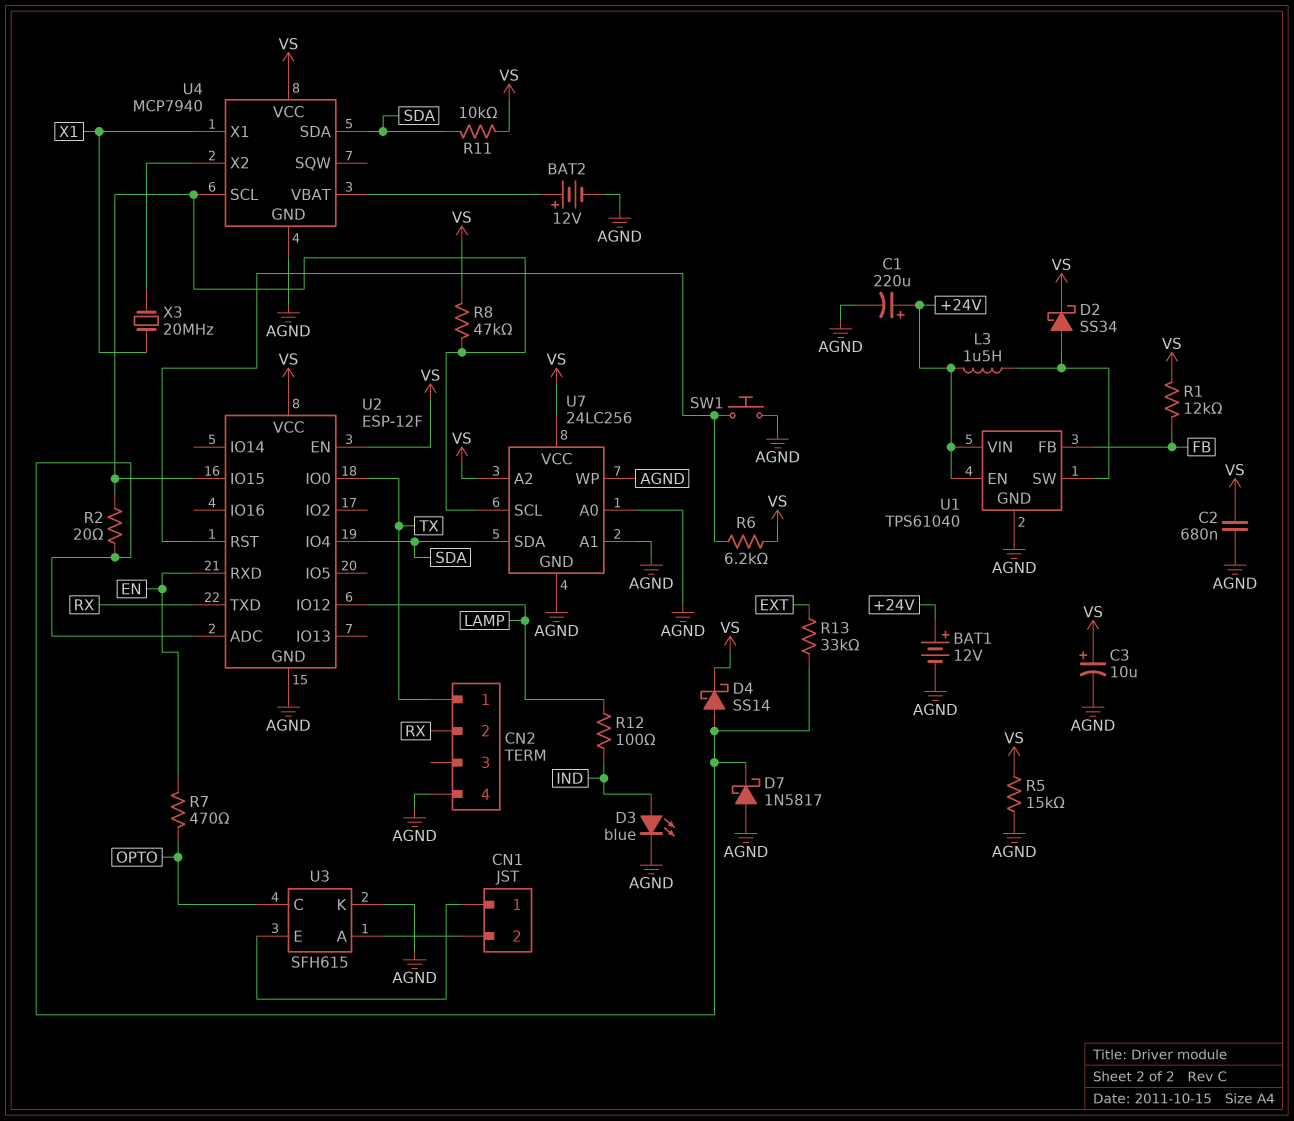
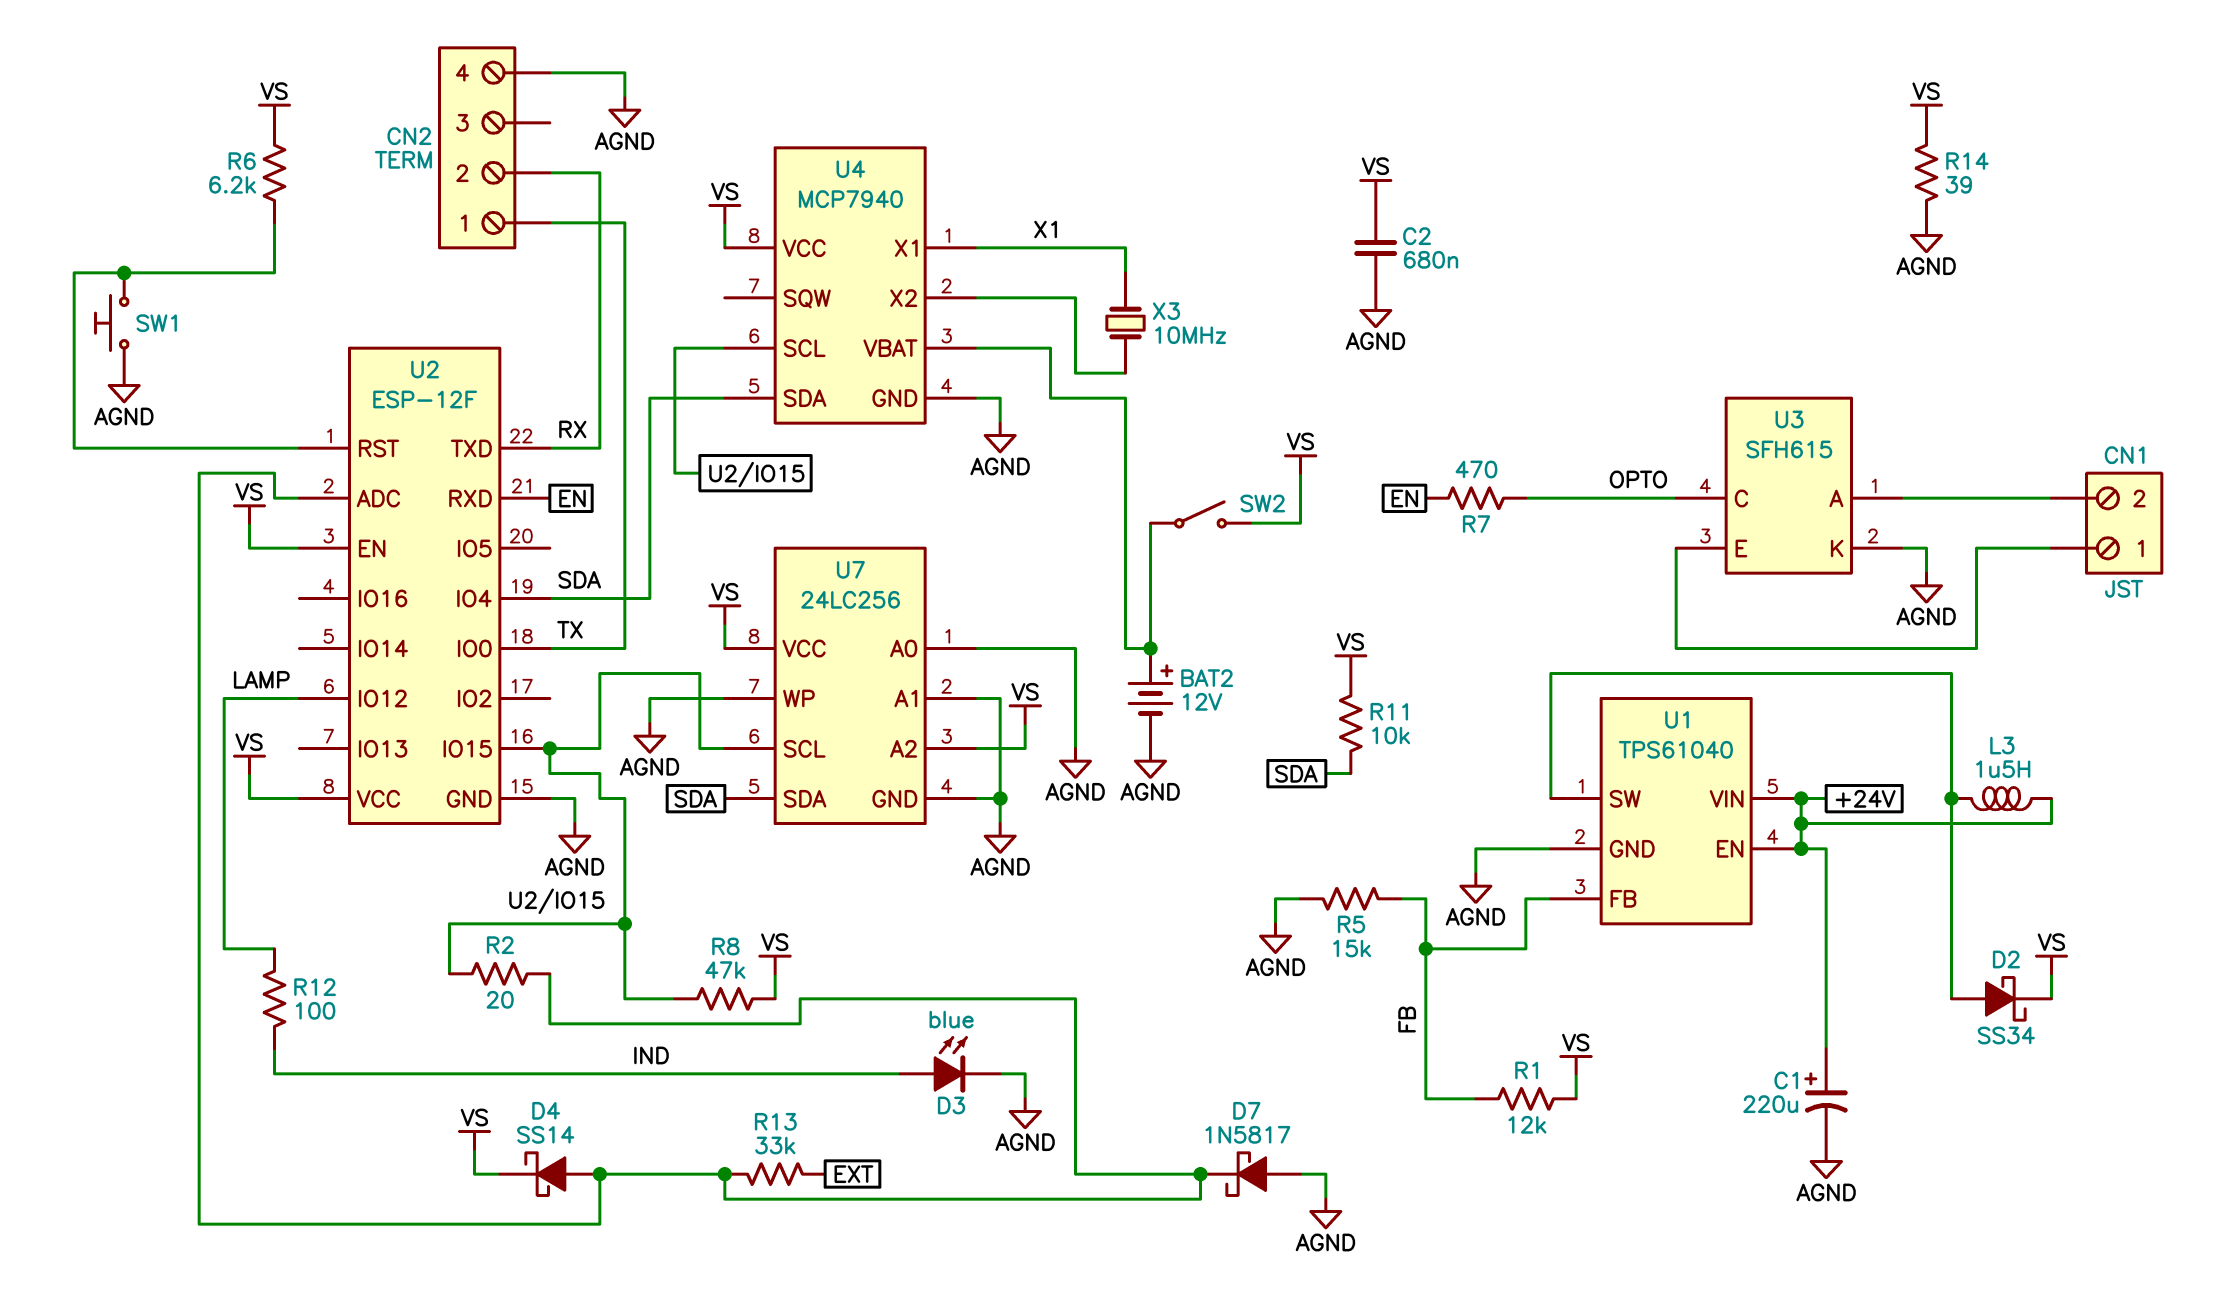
BAT1: 12V (plus +24V, minus AGND) -> none
C3: 10uF (plus VS, minus AGND) -> none
R5: 15k (AGND, VS) -> 15k (AGND, FB)
R14: none -> 39 (AGND, VS)
SW2: none -> switch (U4/VBAT, VS)
X3: 20MHz (U4/X2, X1) -> 10MHz (U4/X2, X1)

